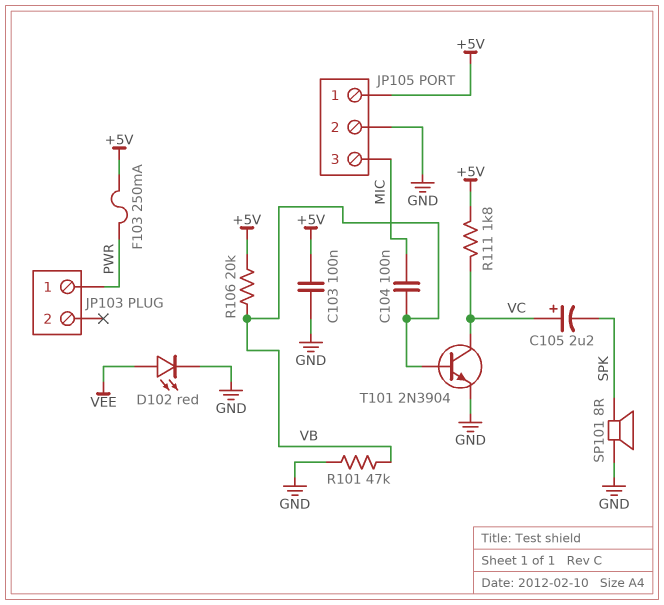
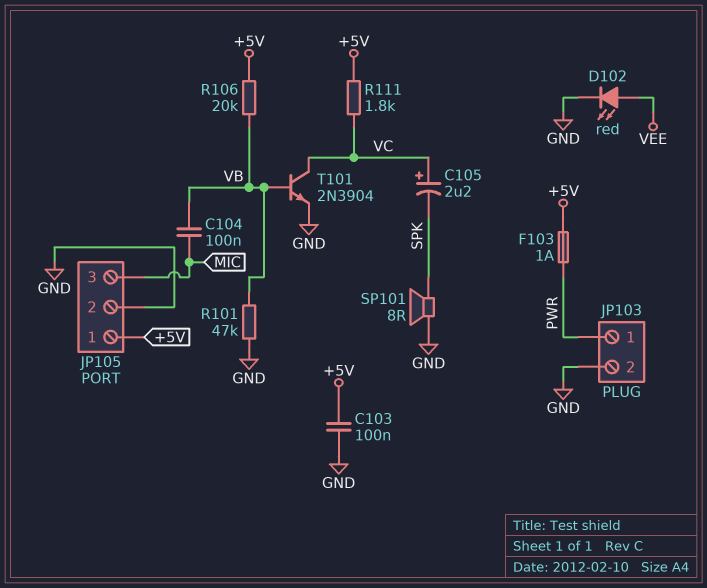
F103: 250mA (+5V, PWR) -> 1A (+5V, PWR)
JP103 pin 2: none -> GND

